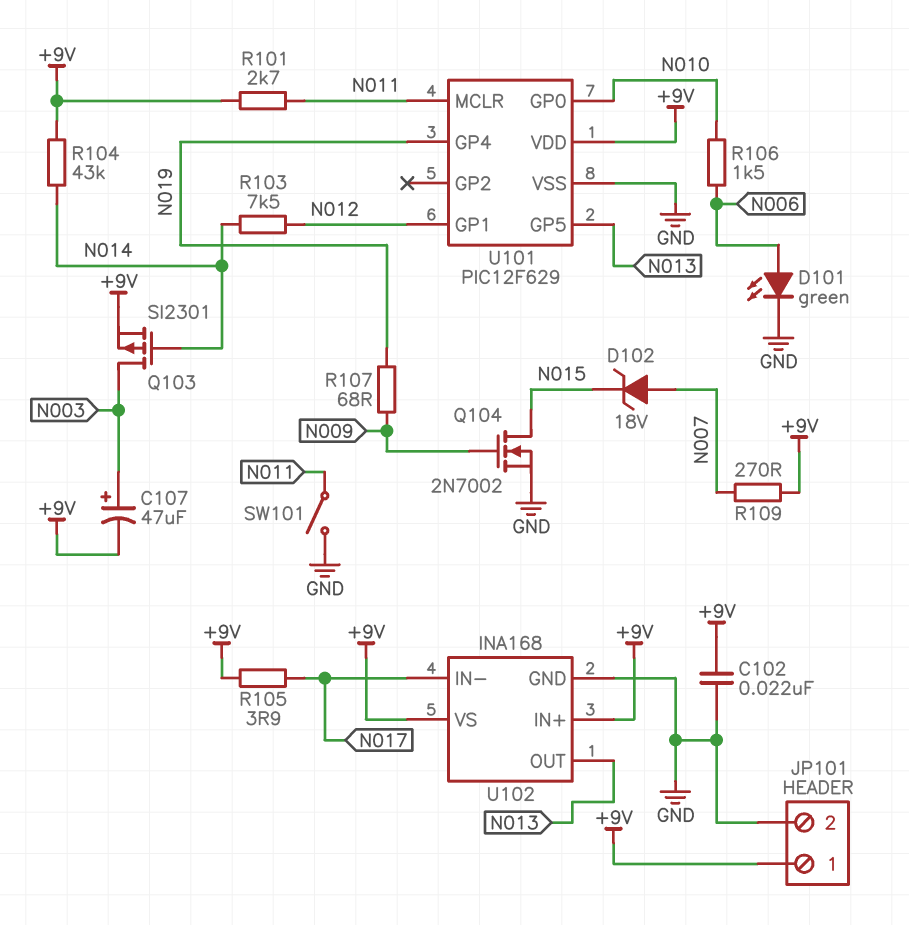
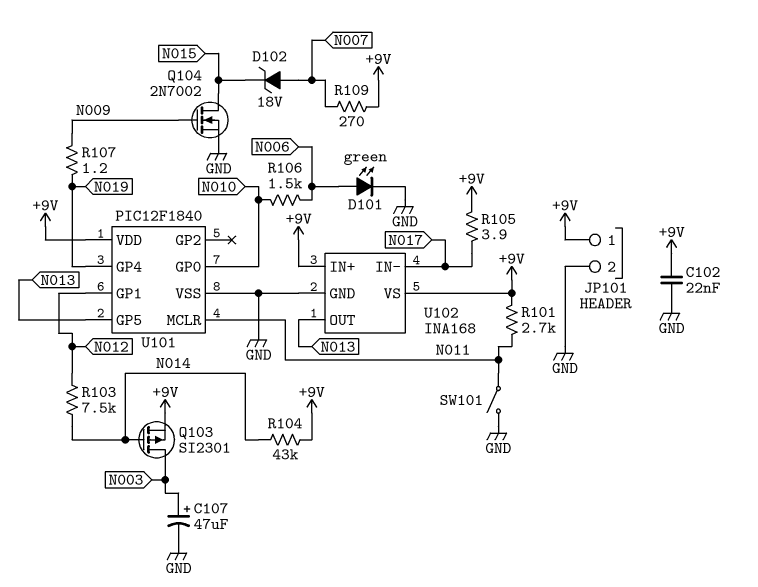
C107: 47uF (plus N003, minus +9V) -> 47uF (plus N003, minus GND)
R107: 68 (N009, N019) -> 1.2 (N009, N019)
U101: PIC12F629 -> PIC12F1840

